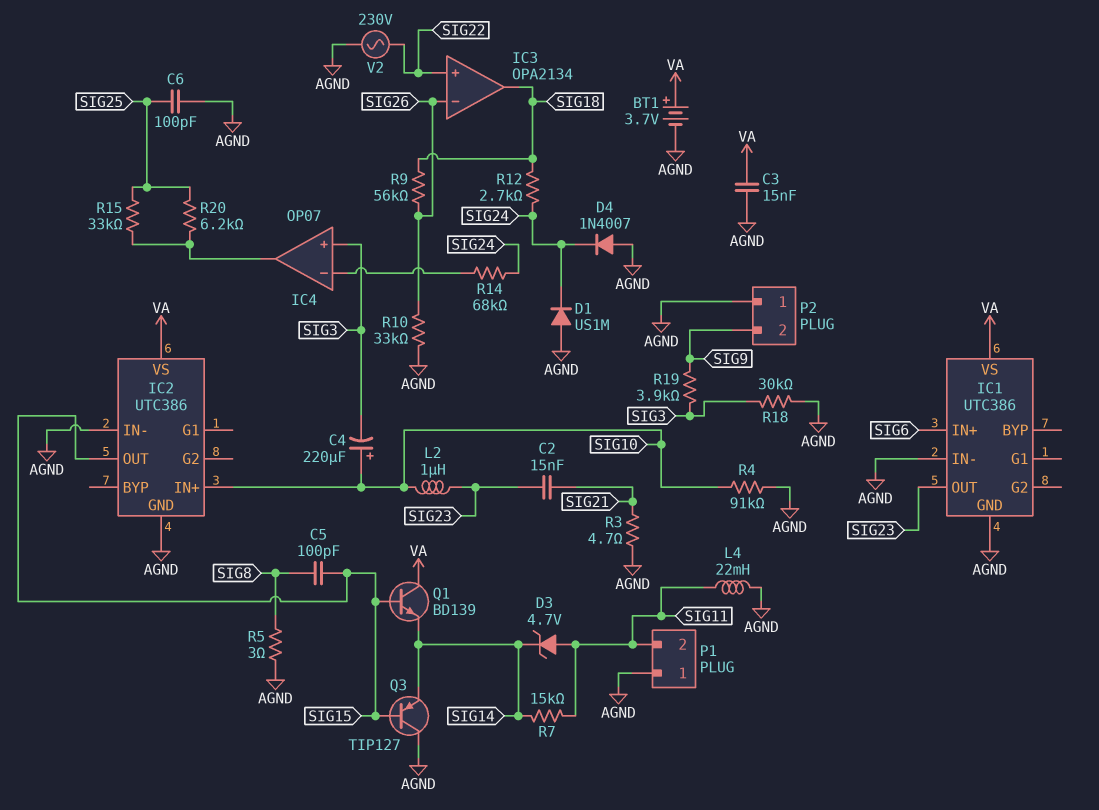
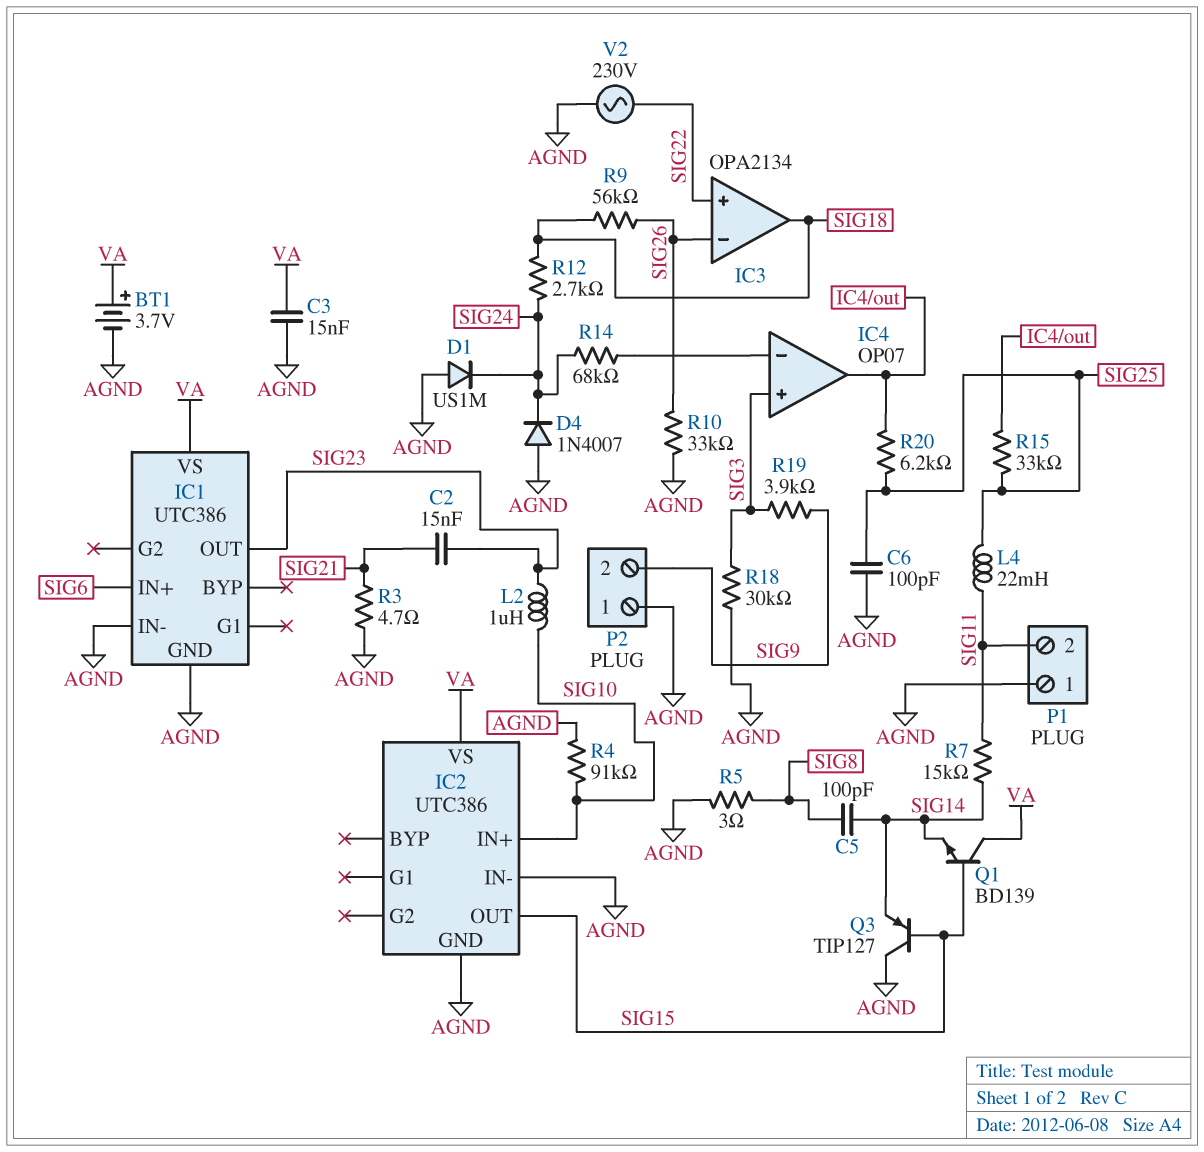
C4: 220uF (plus SIG10, minus SIG3) -> none
C5: 100pF (SIG8, SIG15) -> 100pF (SIG8, SIG14)
D3: zener 4.7V (A SIG11, K SIG14) -> none
L4: 22mH (AGND, SIG11) -> 22mH (SIG11, SIG25)

